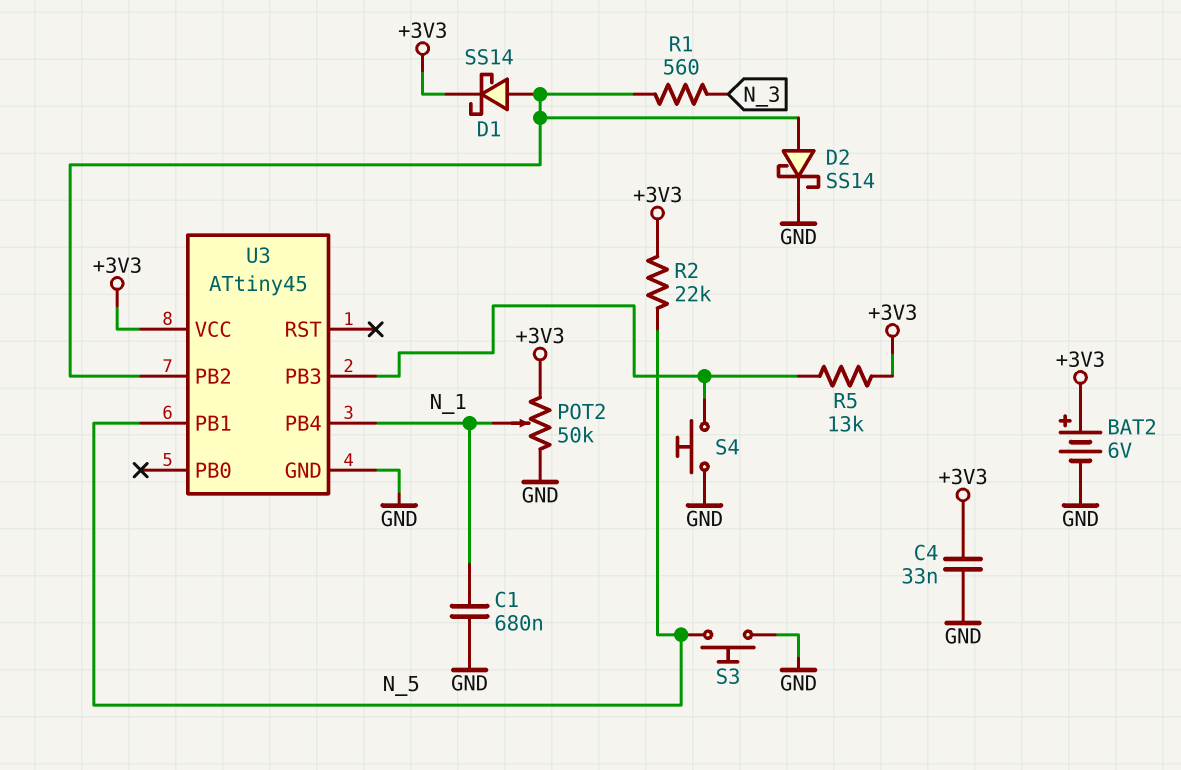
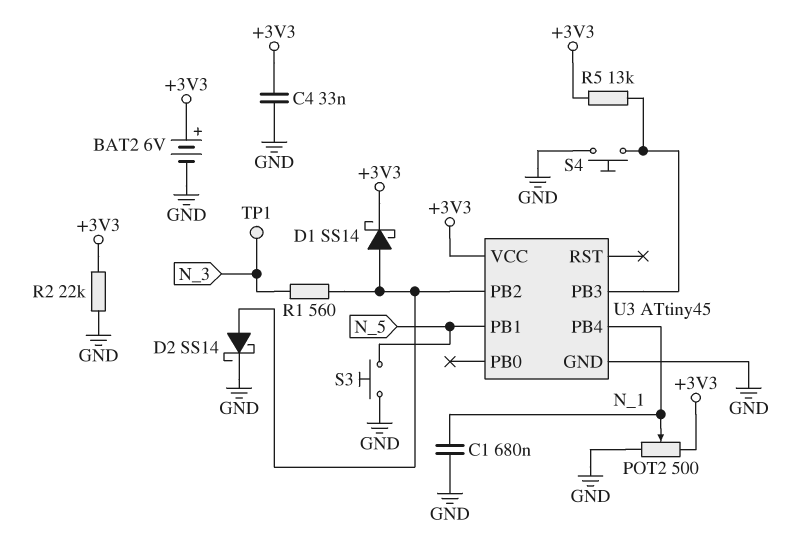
POT2: 50k (+3V3, GND, wiper N_1) -> 500 (+3V3, GND, wiper N_1)
R2: 22k (+3V3, N_5) -> 22k (+3V3, GND)
TP1: none -> test point (N_3)

